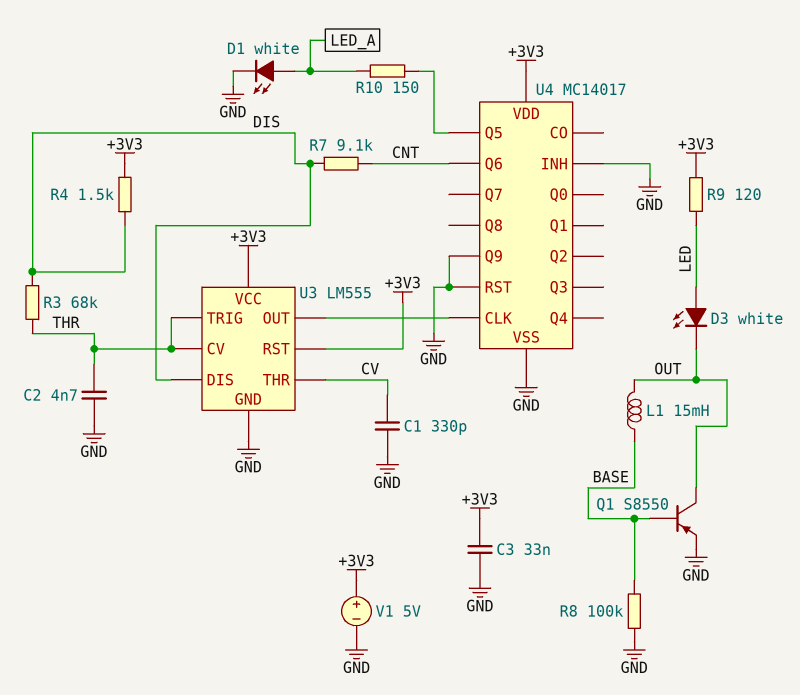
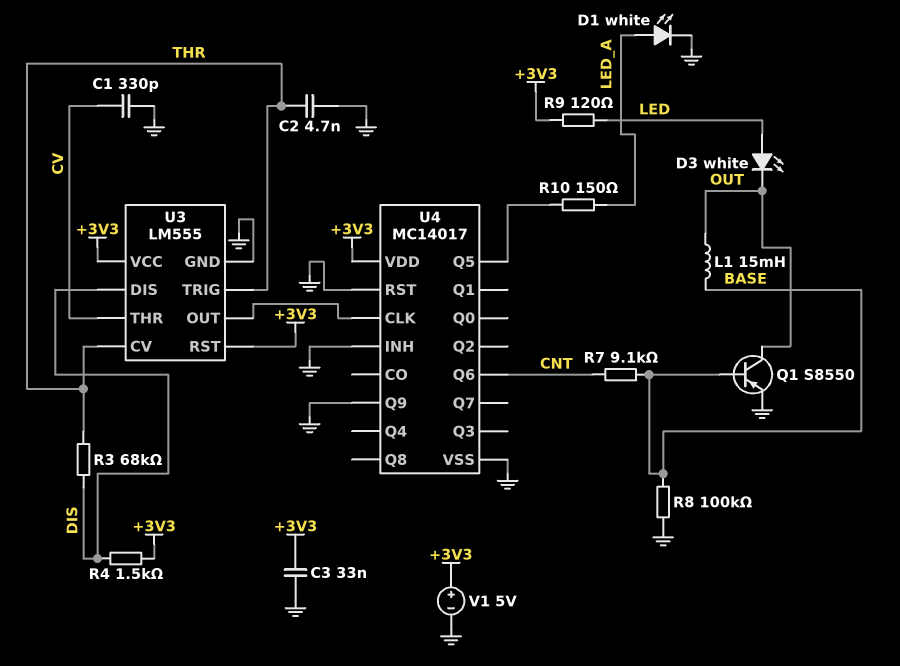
R7: 9.1k (CNT, DIS) -> 9.1k (BASE, CNT)

